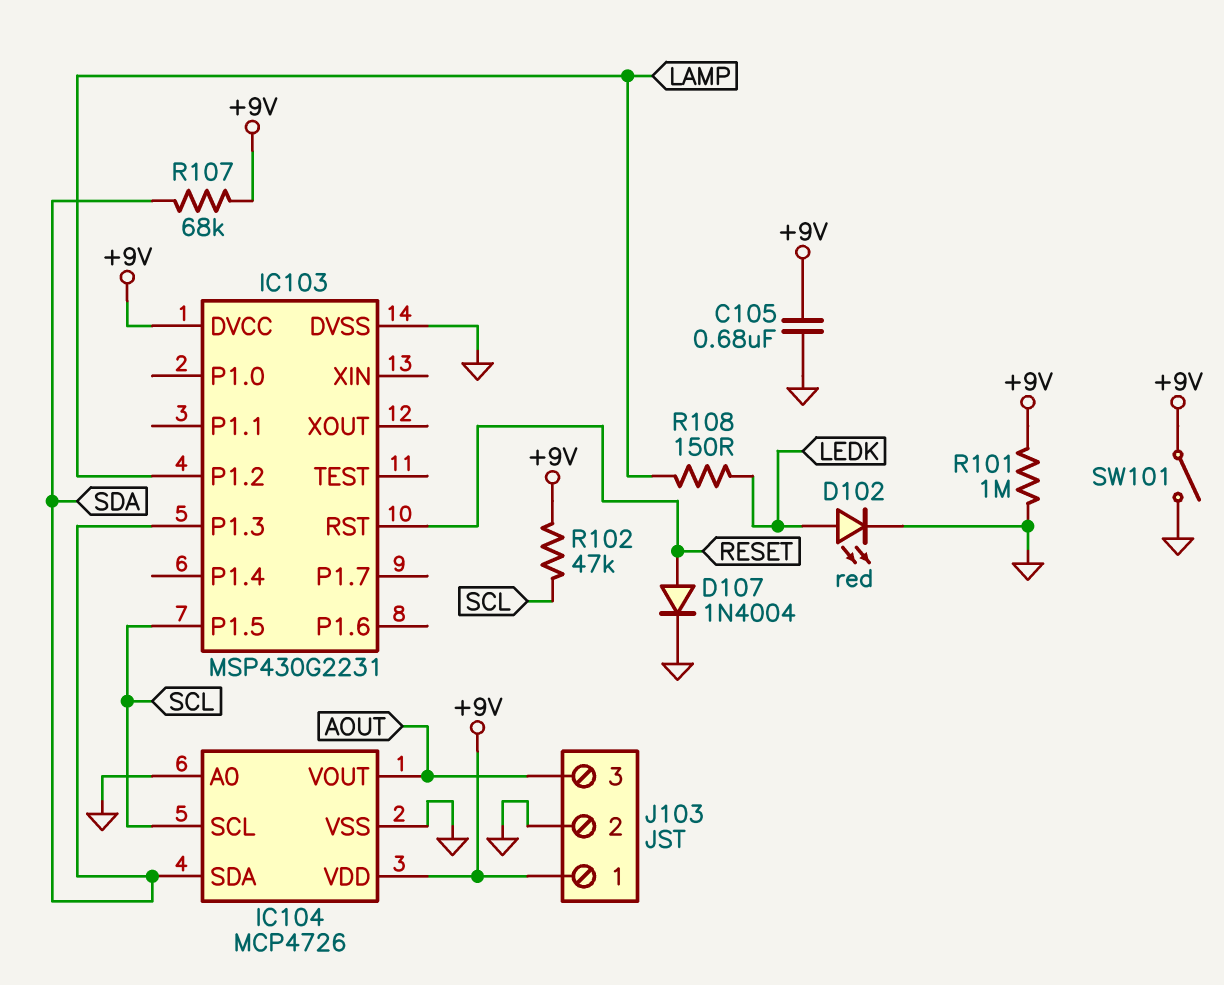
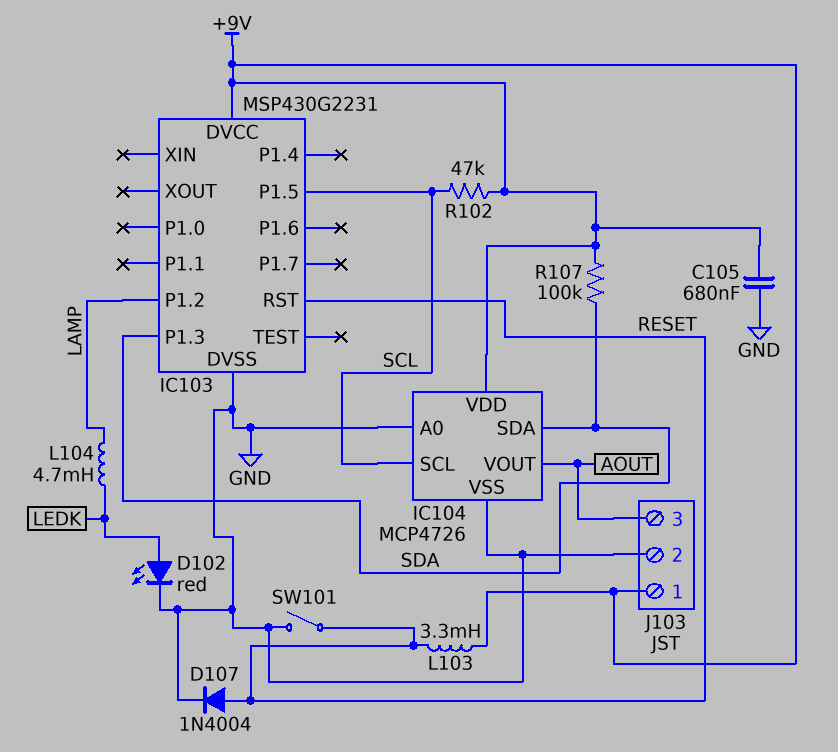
L103: none -> 3.3mH (+9V, RESET)
L104: none -> 4.7mH (LAMP, LEDK)
R101: 1M (+9V, GND) -> none
R107: 68k (+9V, SDA) -> 100k (+9V, SDA)
R108: 150 (LAMP, LEDK) -> none
SW101: switch (+9V, GND) -> switch (GND, RESET)

